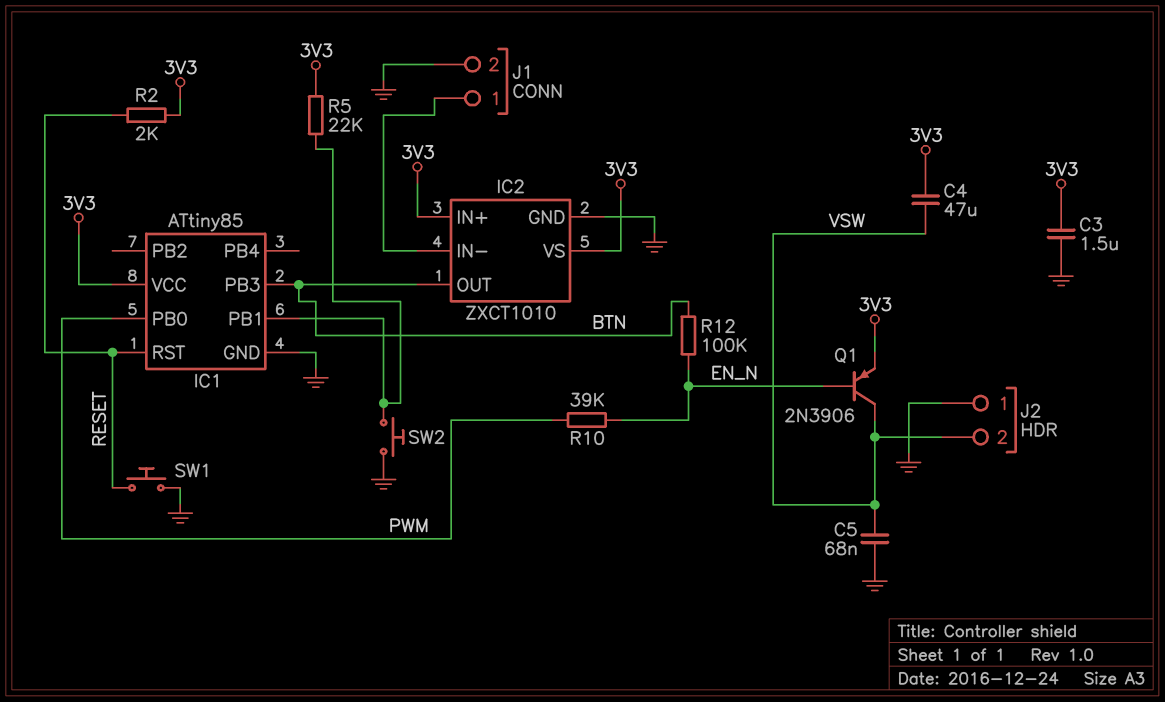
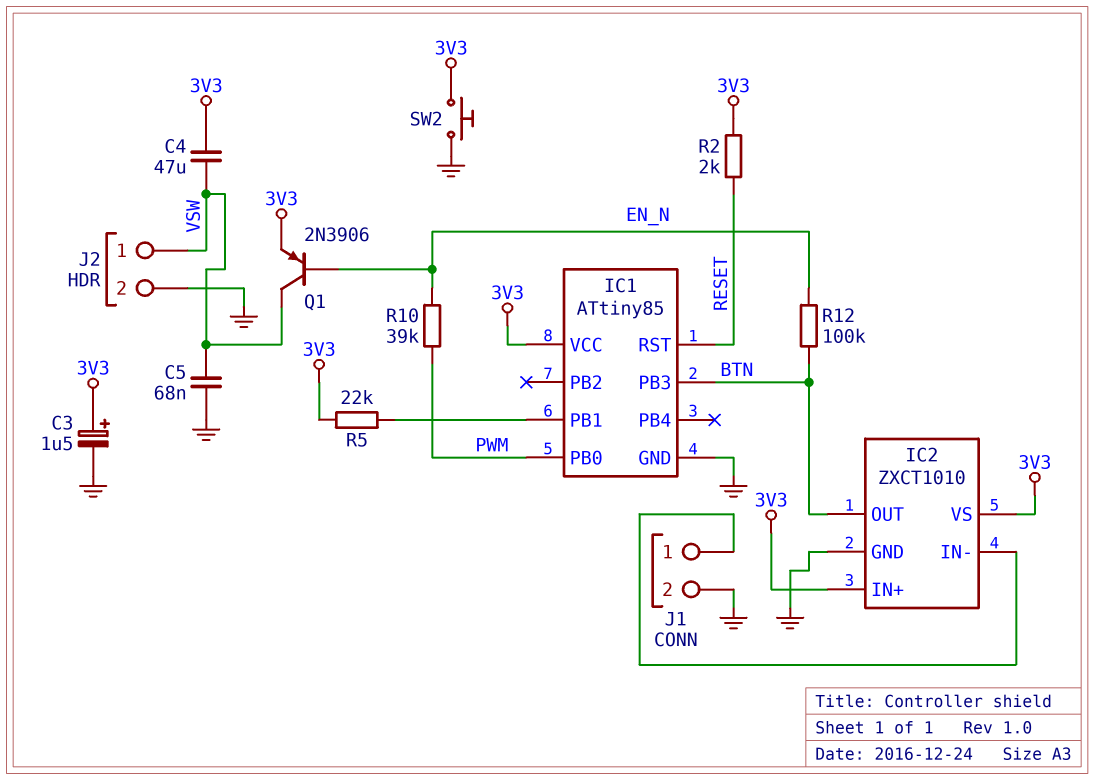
C3: 1.5uF (3V3, GND) -> 1.5uF (plus 3V3, minus GND)
J2 pin 1: GND -> VSW
J2 pin 2: VSW -> GND
SW1: button (GND, RESET) -> none
SW2: button (GND, IC1/PB1) -> button (3V3, GND)

